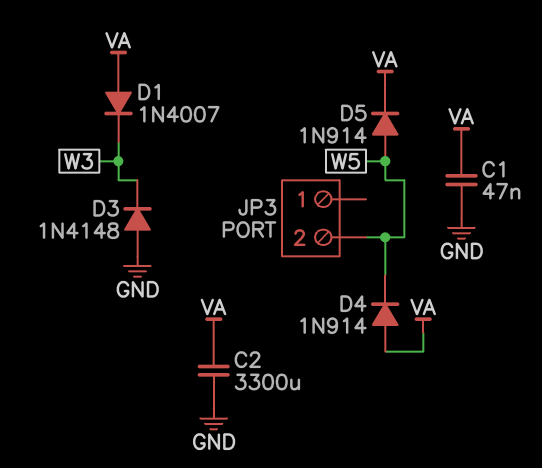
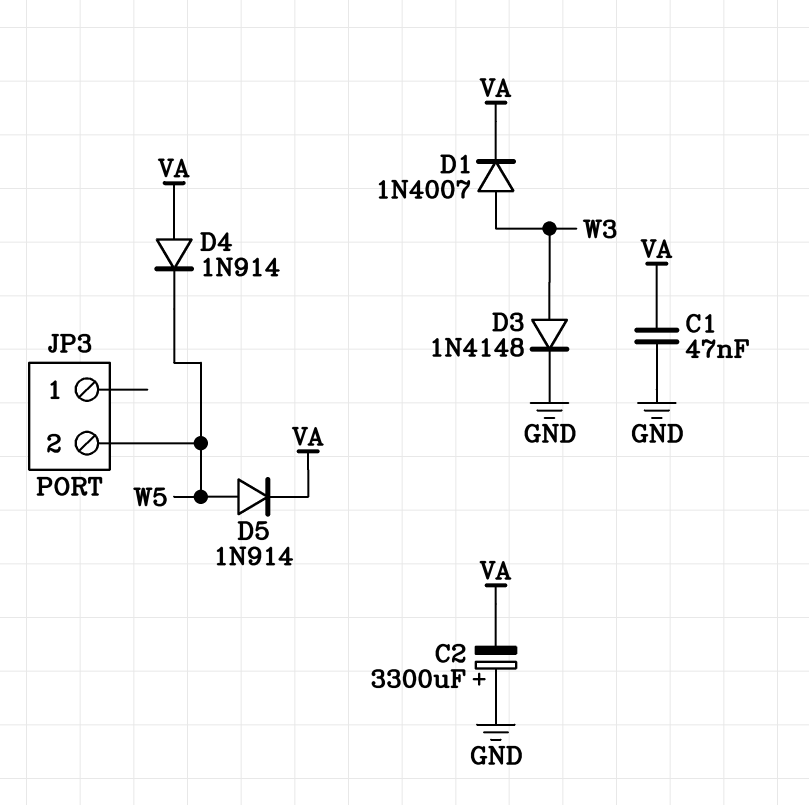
C2: 3300uF (GND, VA) -> 3300uF (plus GND, minus VA)
D1: diode 1N4007 (A VA, K W3) -> diode 1N4007 (A W3, K VA)
D3: diode 1N4148 (A GND, K W3) -> diode 1N4148 (A W3, K GND)

